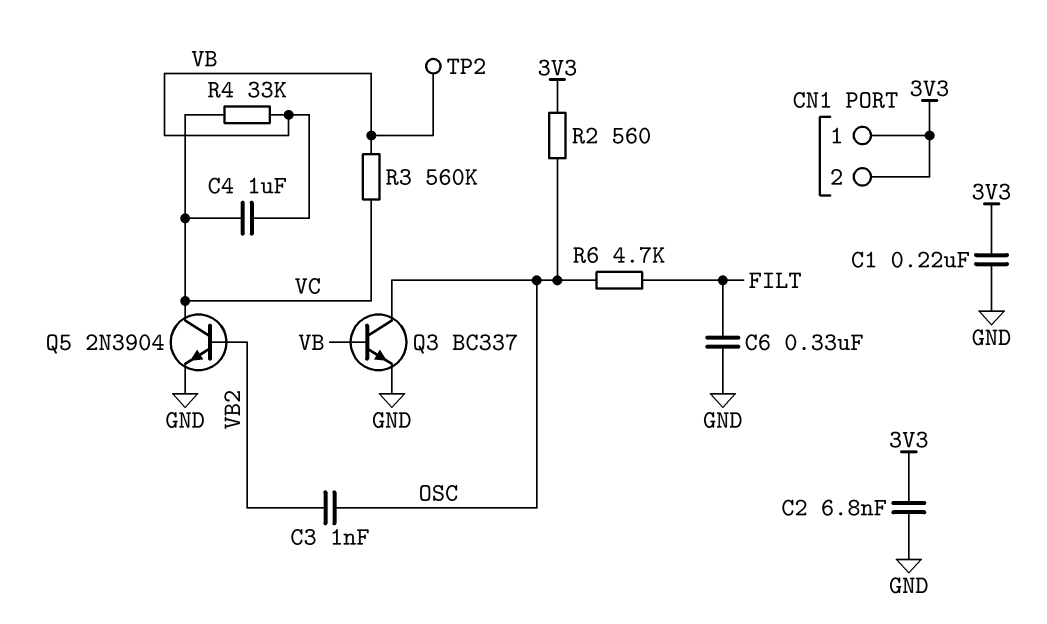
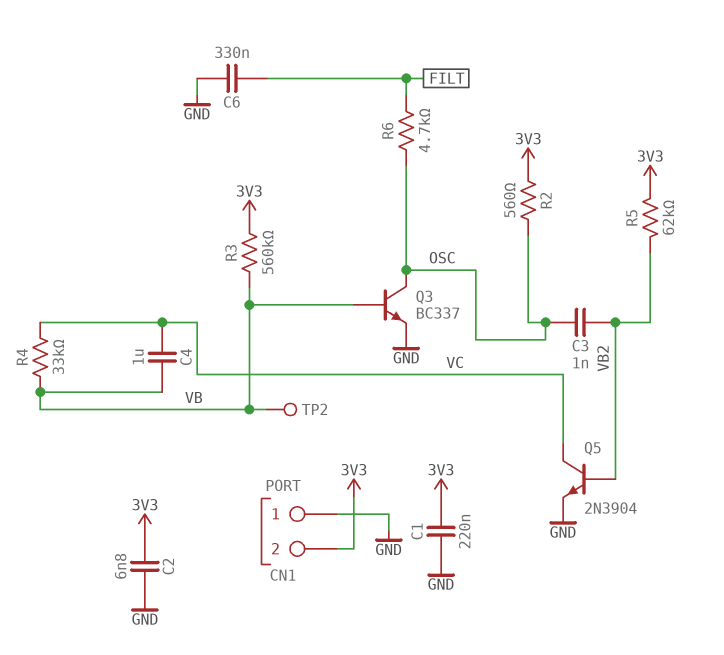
CN1 pin 1: 3V3 -> GND
R3: 560k (VB, VC) -> 560k (3V3, VB)
R5: none -> 62k (3V3, VB2)

